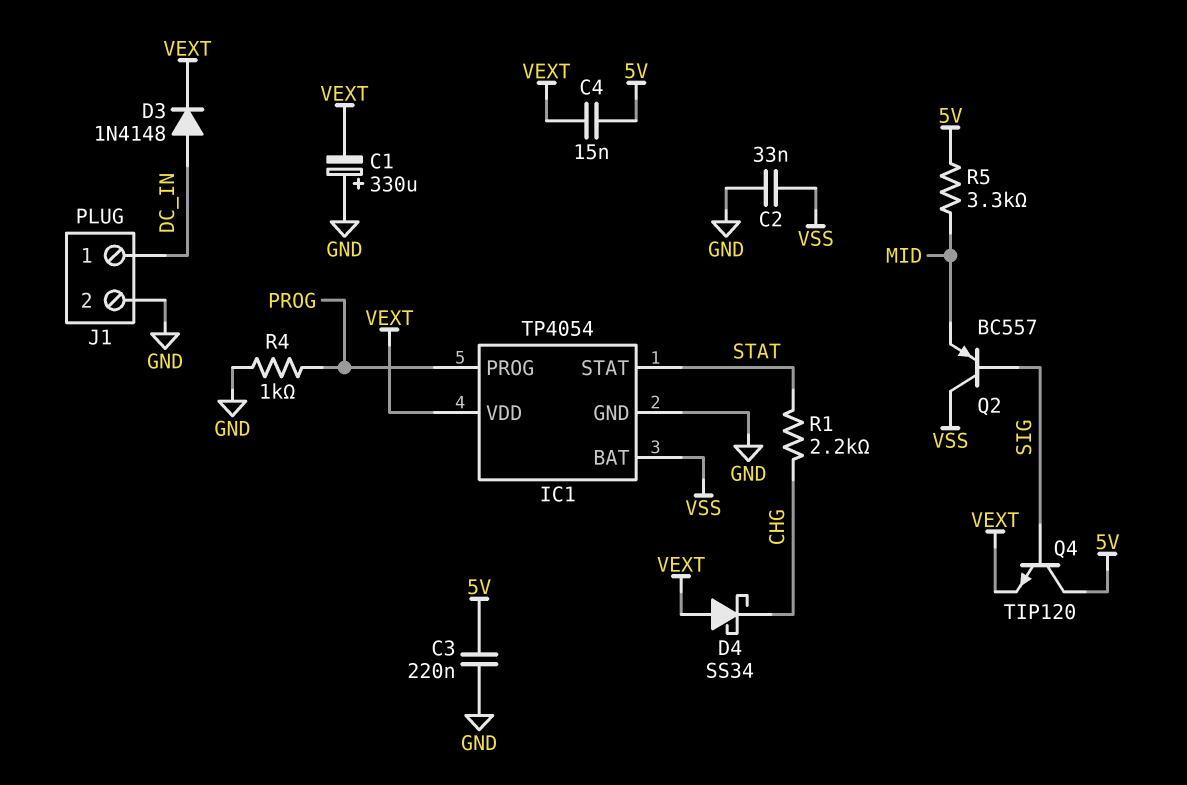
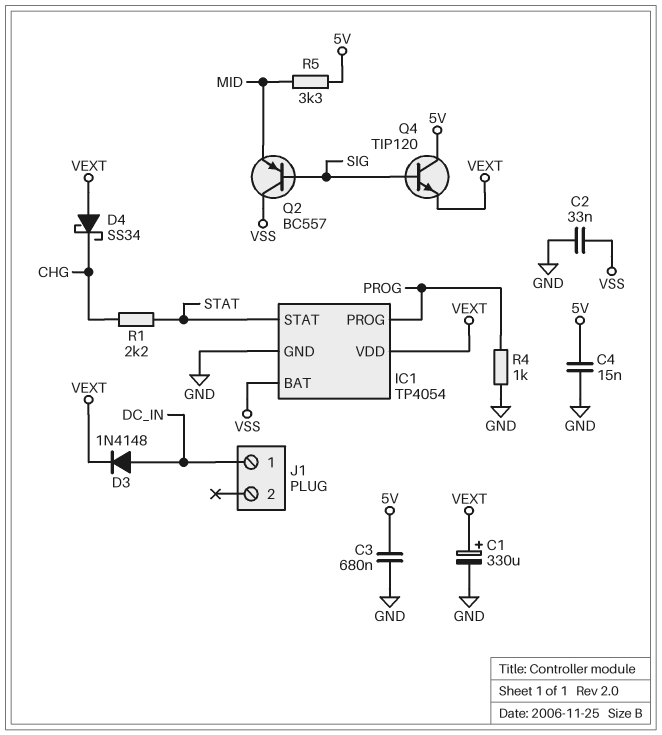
C1: 330uF (plus GND, minus VEXT) -> 330uF (plus VEXT, minus GND)
C3: 220nF (5V, GND) -> 680nF (5V, GND)
C4: 15nF (5V, VEXT) -> 15nF (5V, GND)
J1 pin 2: GND -> none

